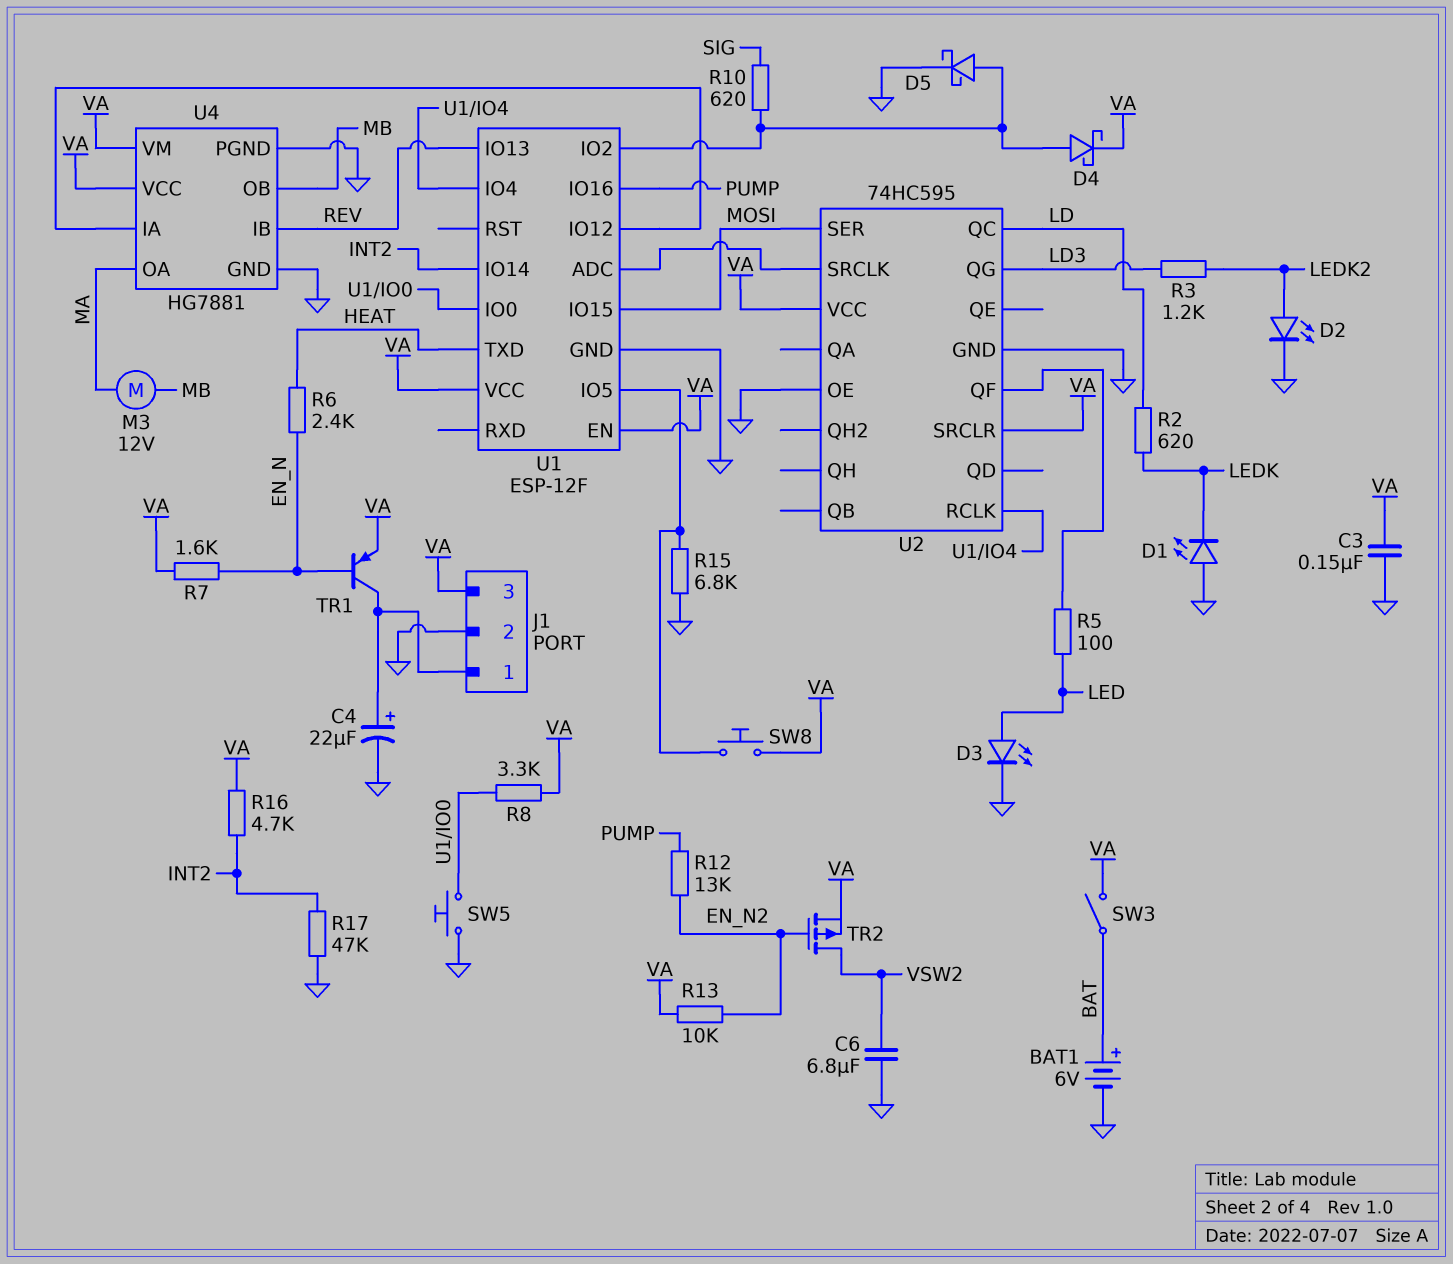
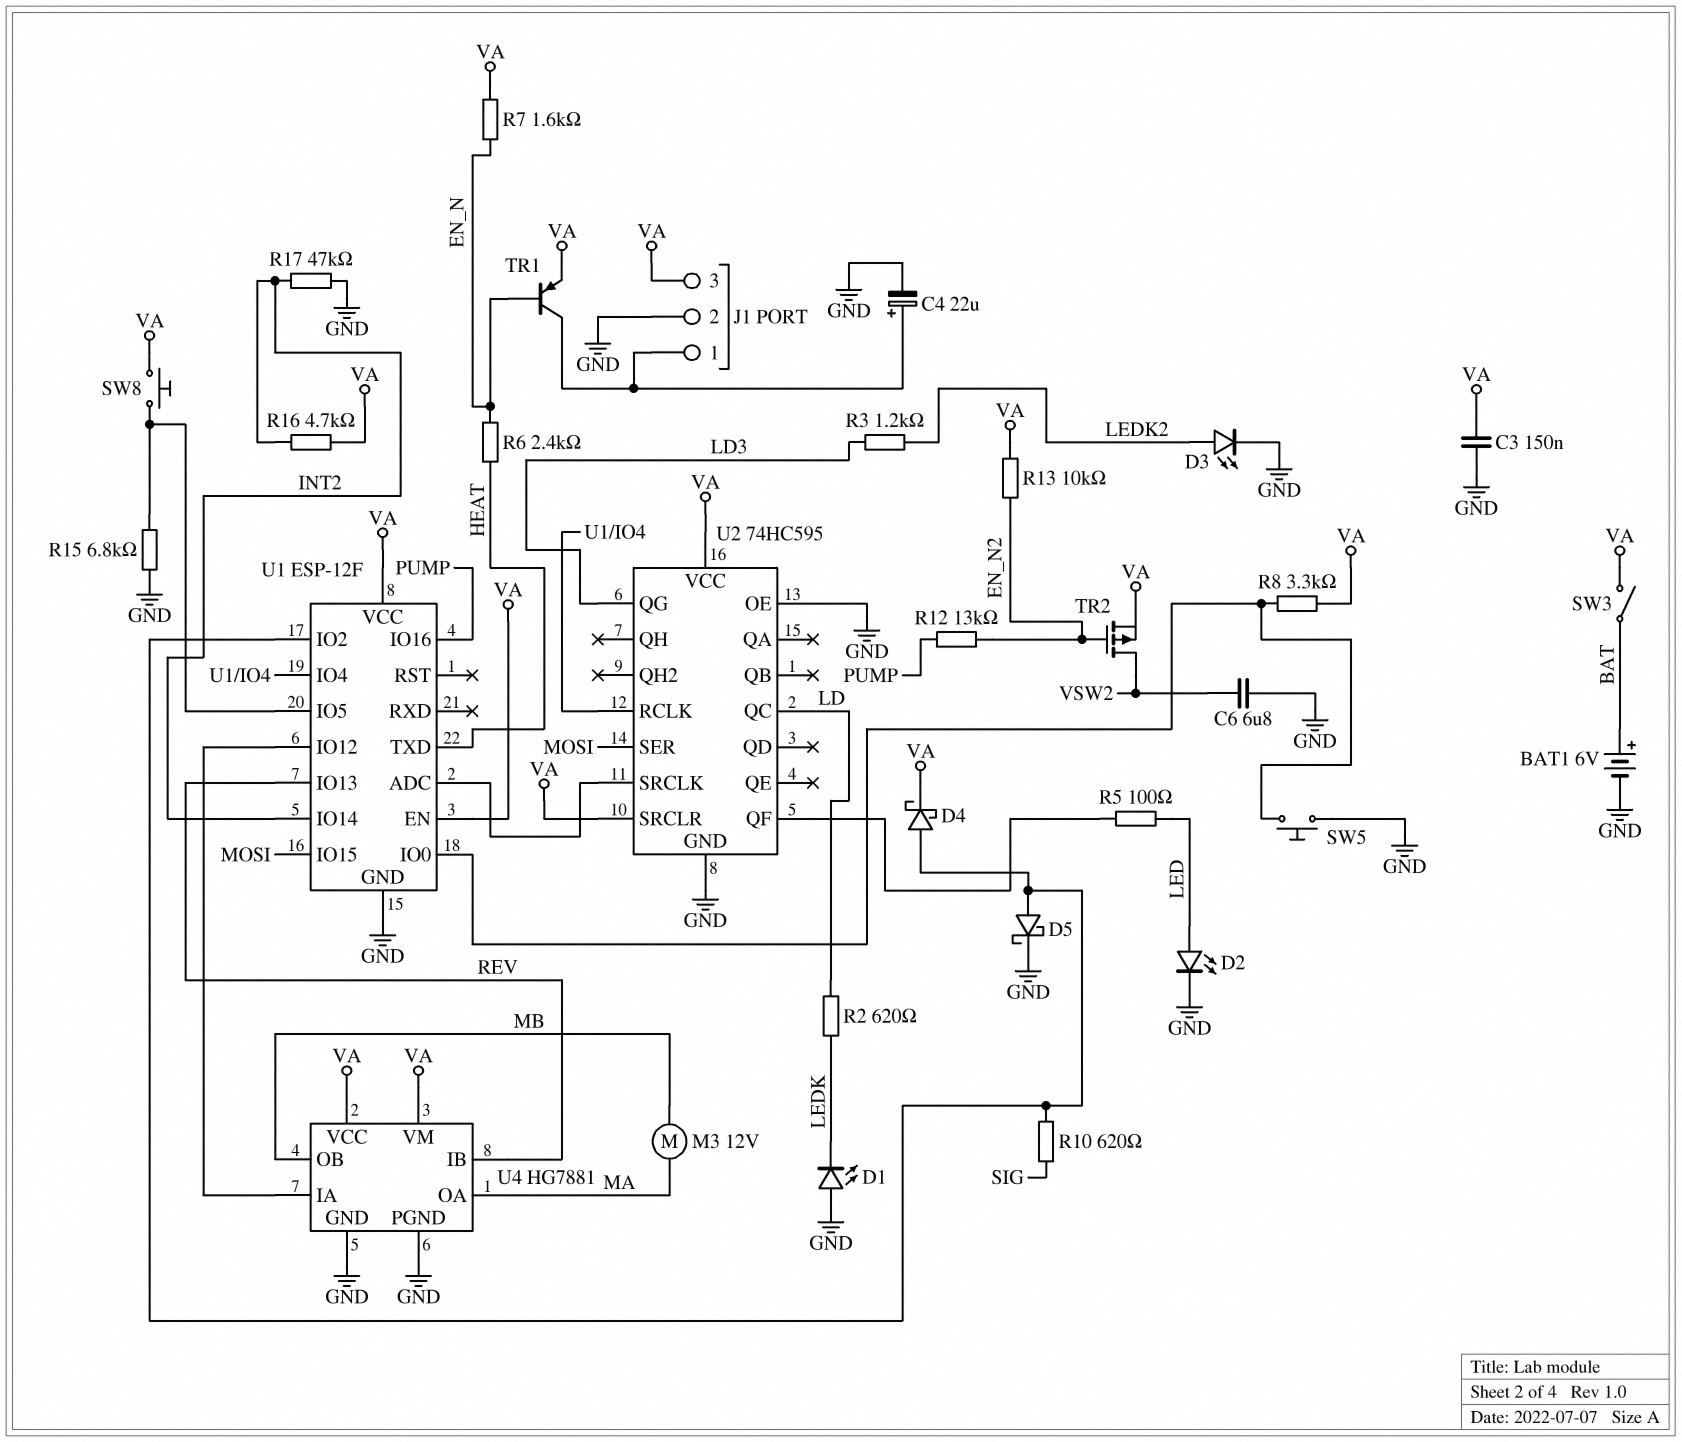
D2: LED (A LEDK2, K GND) -> LED (A LED, K GND)
D3: LED (A LED, K GND) -> LED (A LEDK2, K GND)

